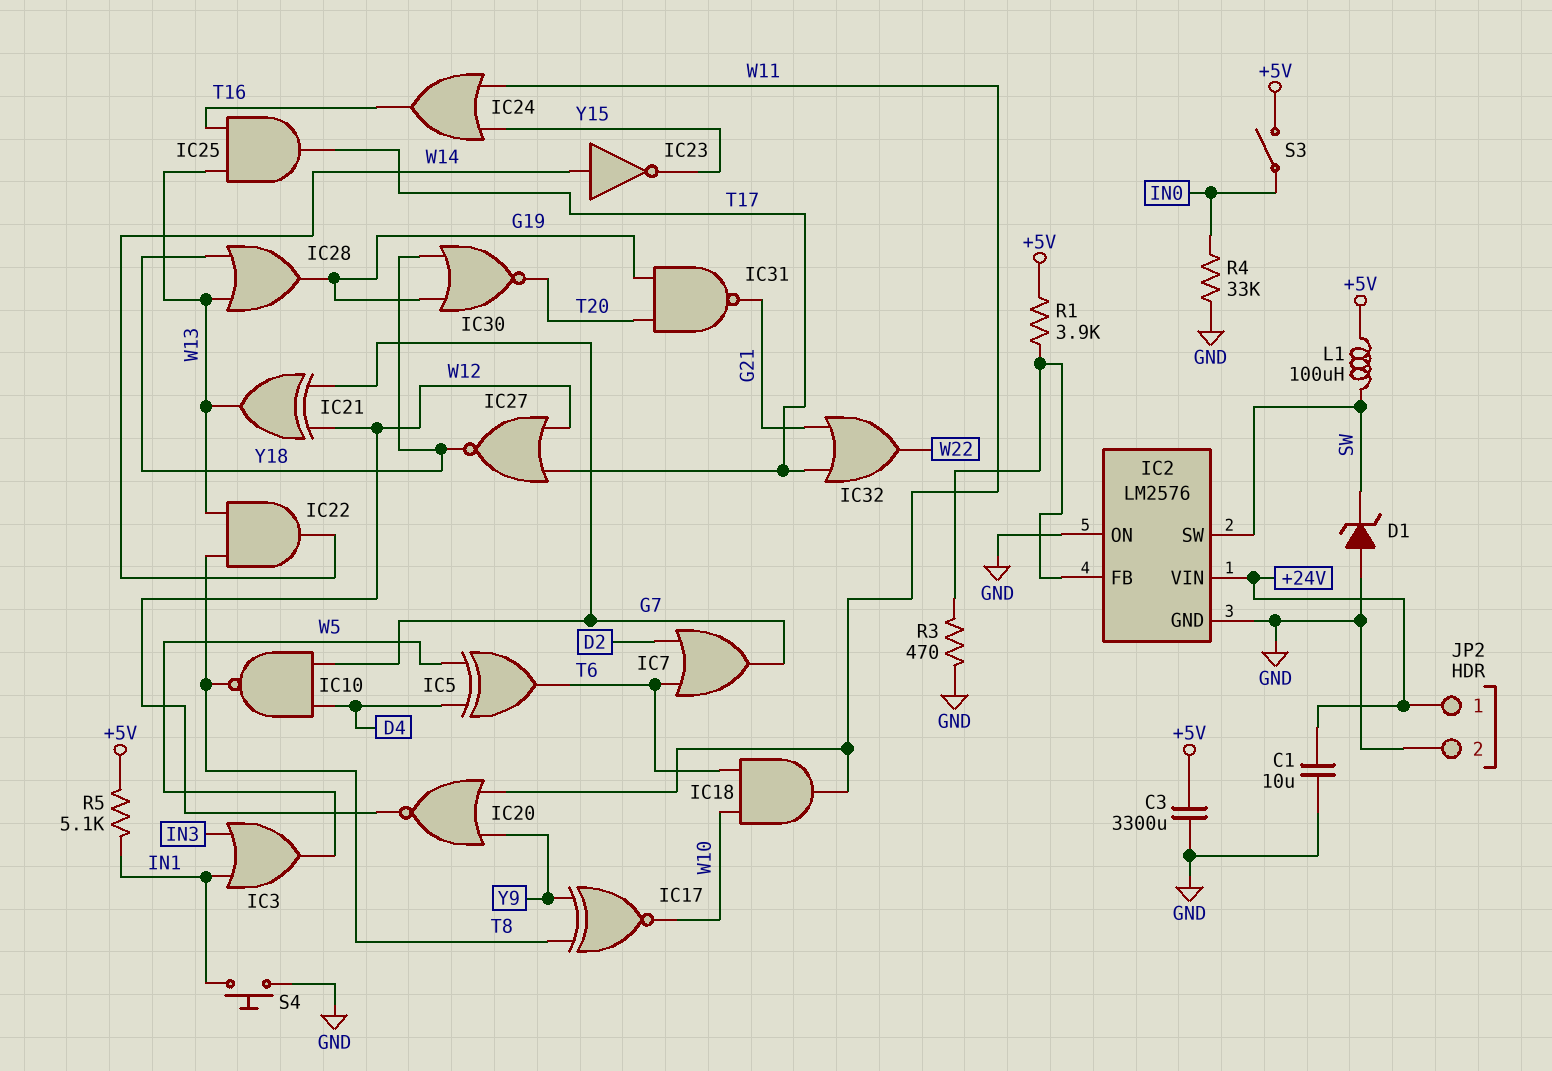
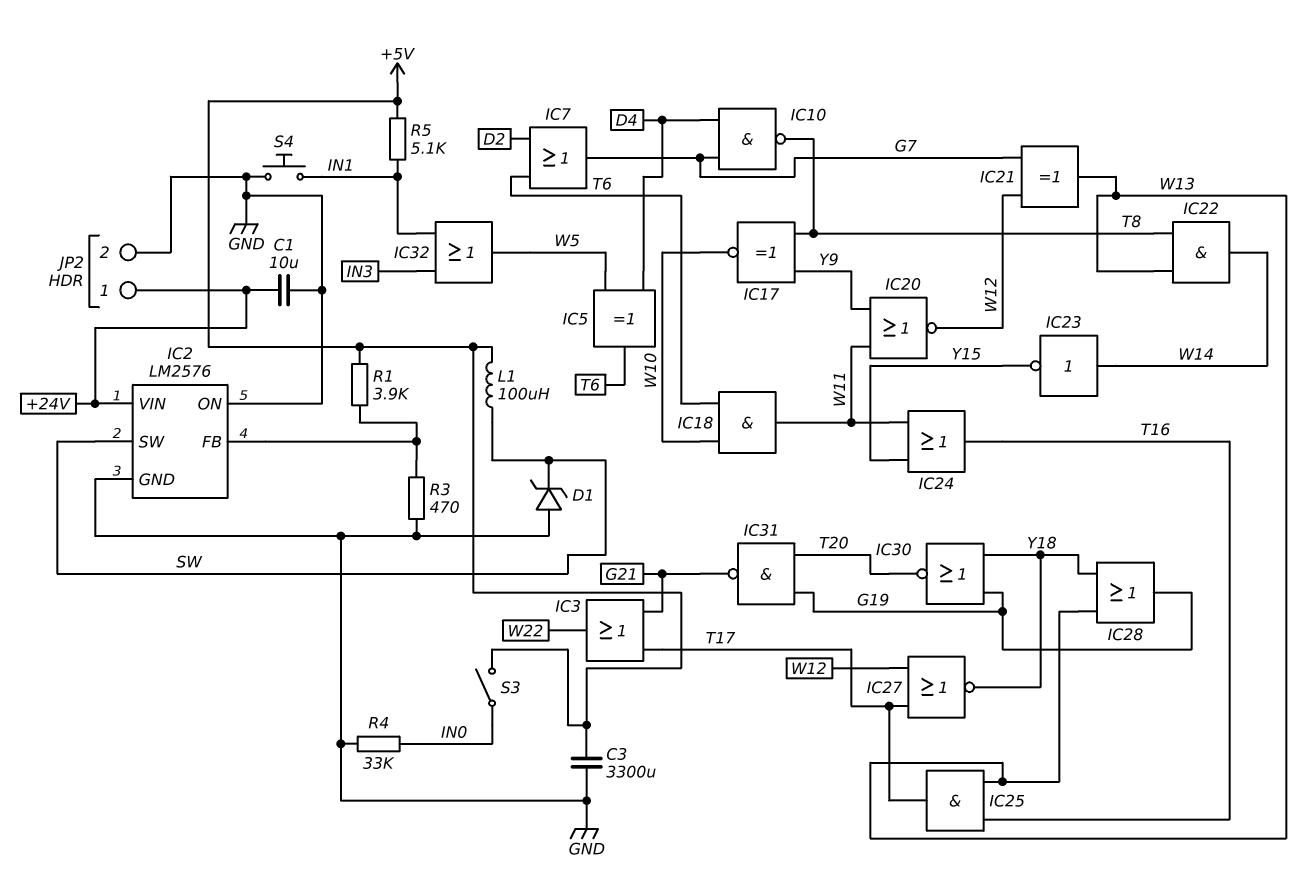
IC3: OR (in IN1, in IN3, out W5) -> OR (in G21, in T17, out W22)
IC32: OR (in G21, in T17, out W22) -> OR (in IN1, in IN3, out W5)

